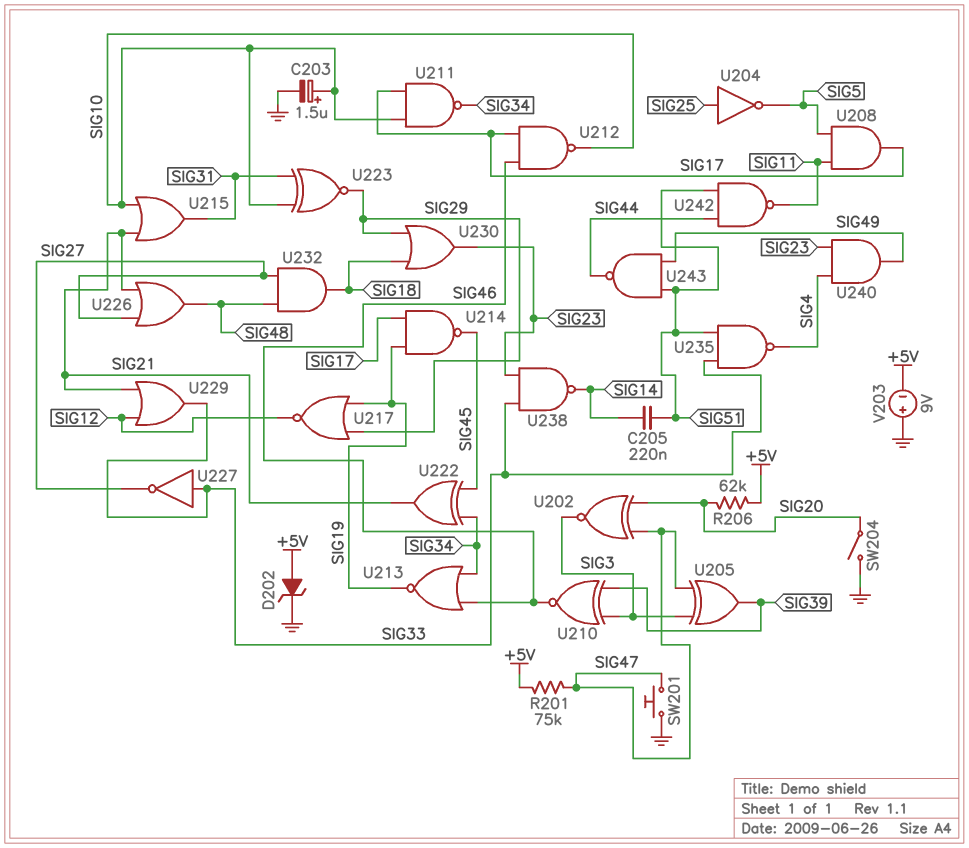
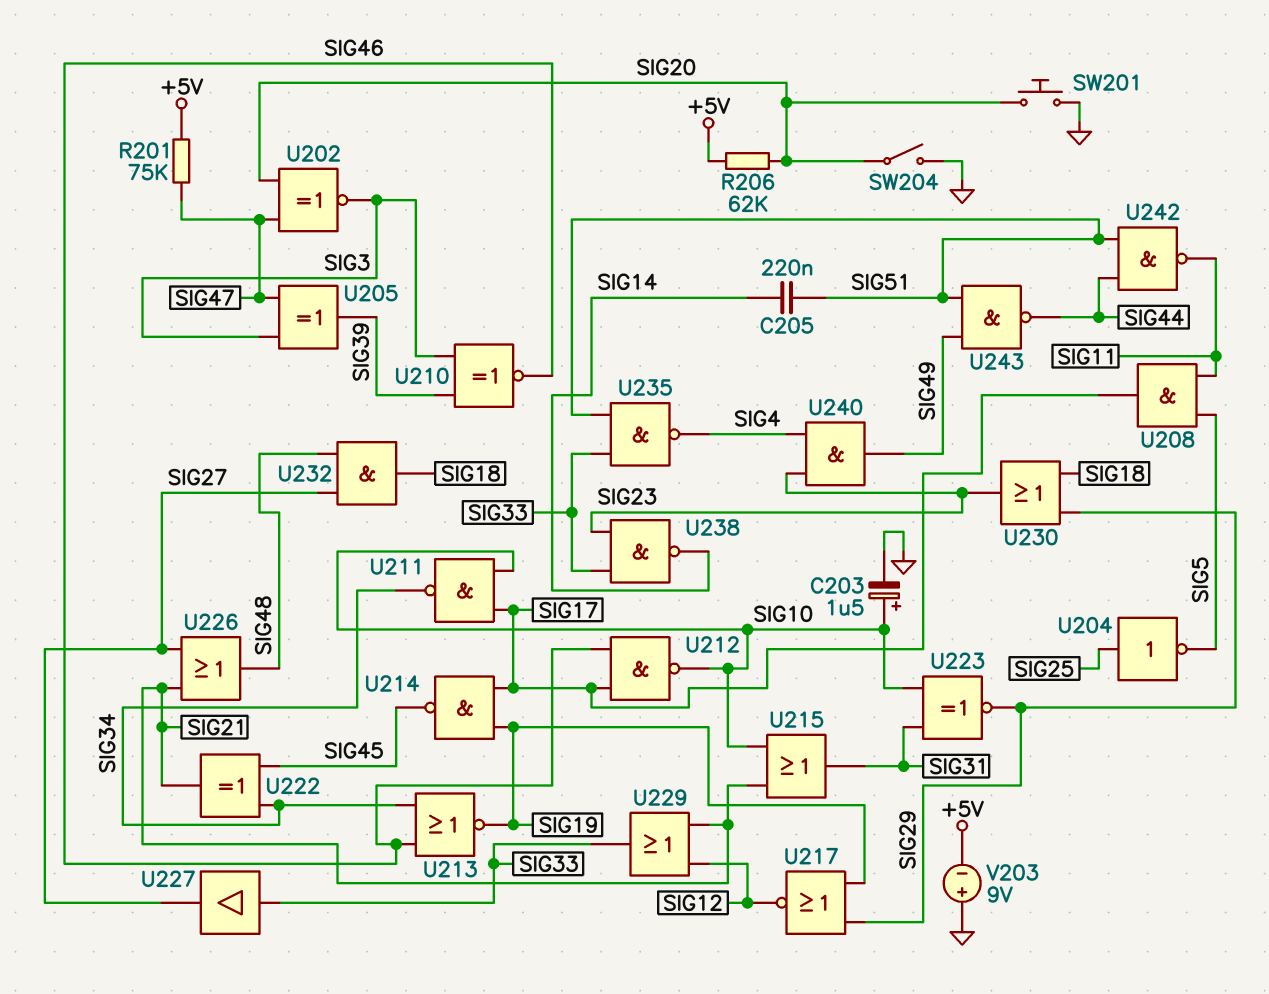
D202: zener (A +5V, K GND) -> none
SW201: button (GND, SIG47) -> button (GND, SIG20)
U227: NOT (in SIG33, out SIG27) -> buffer (in SIG33, out SIG27)

